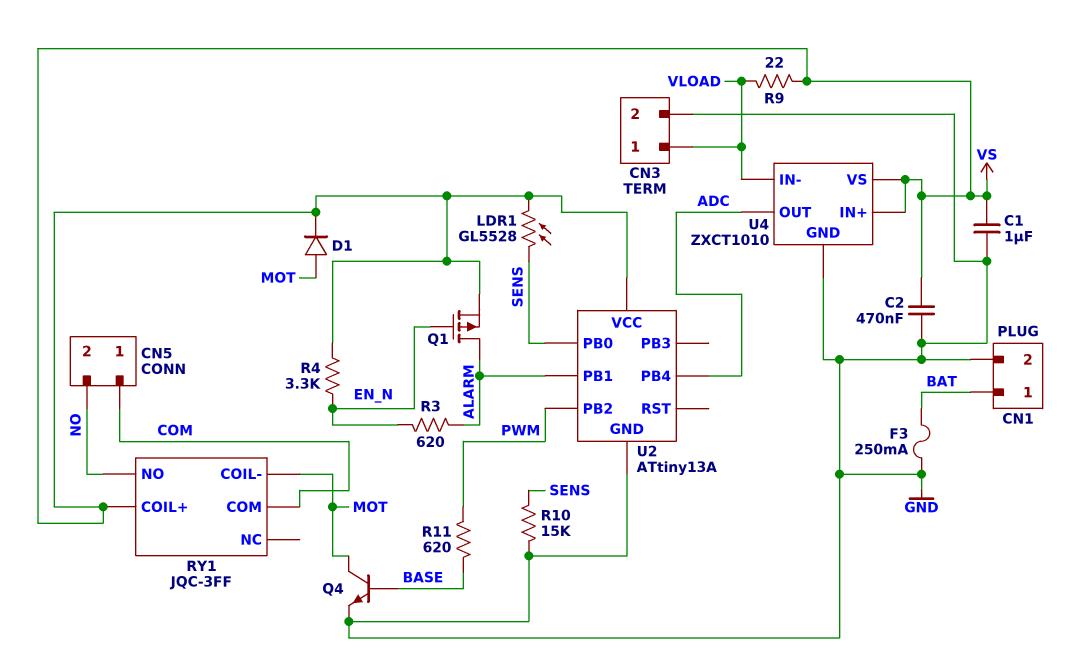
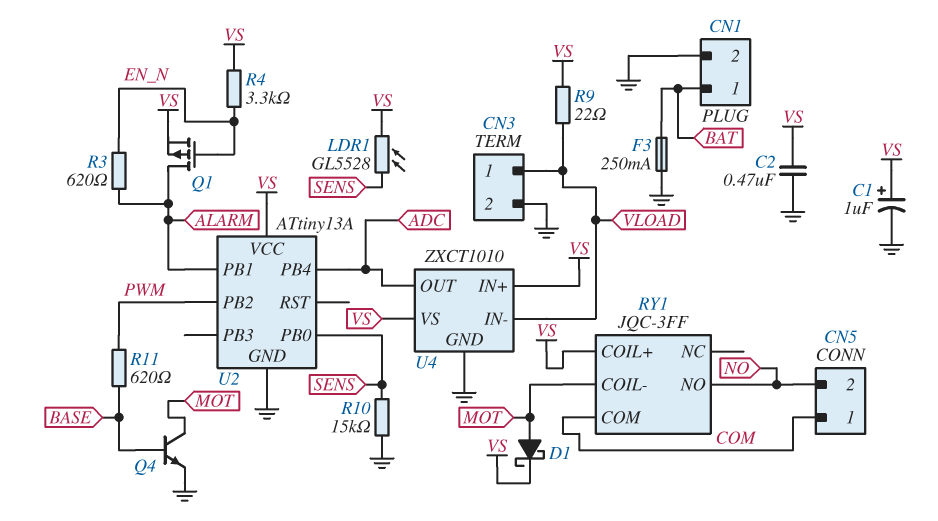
C1: 1uF (GND, VS) -> 1uF (plus VS, minus GND)
D1: diode (A MOT, K VS) -> schottky (A MOT, K VS)

